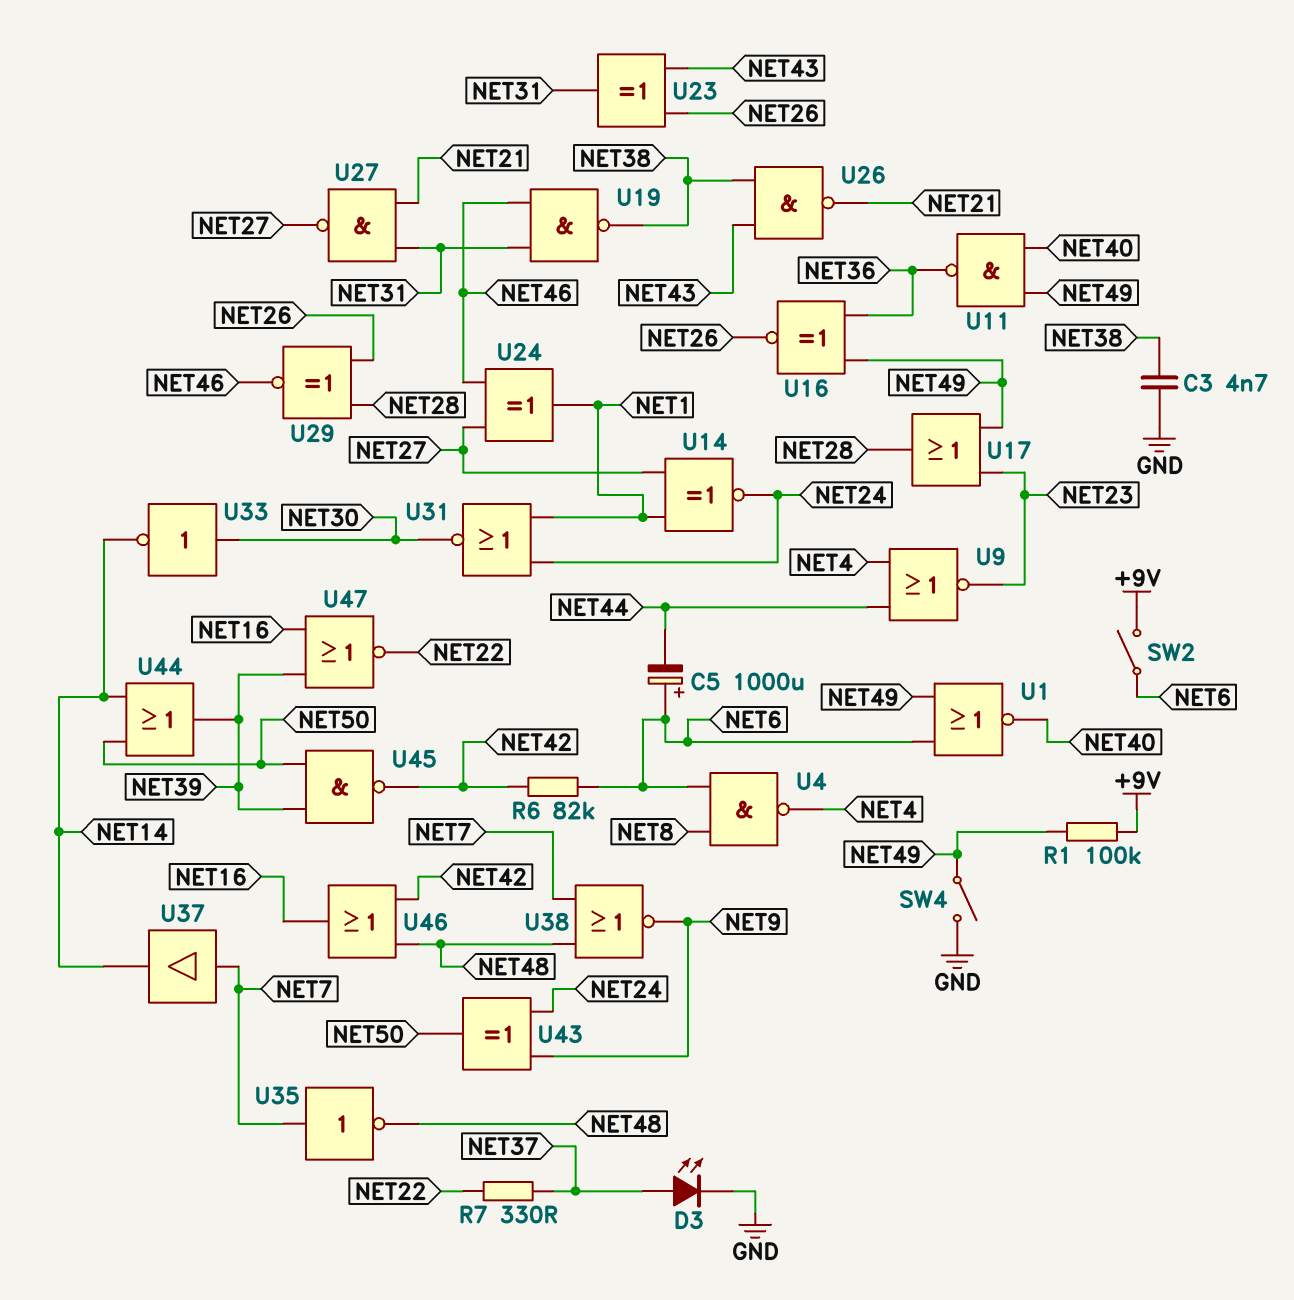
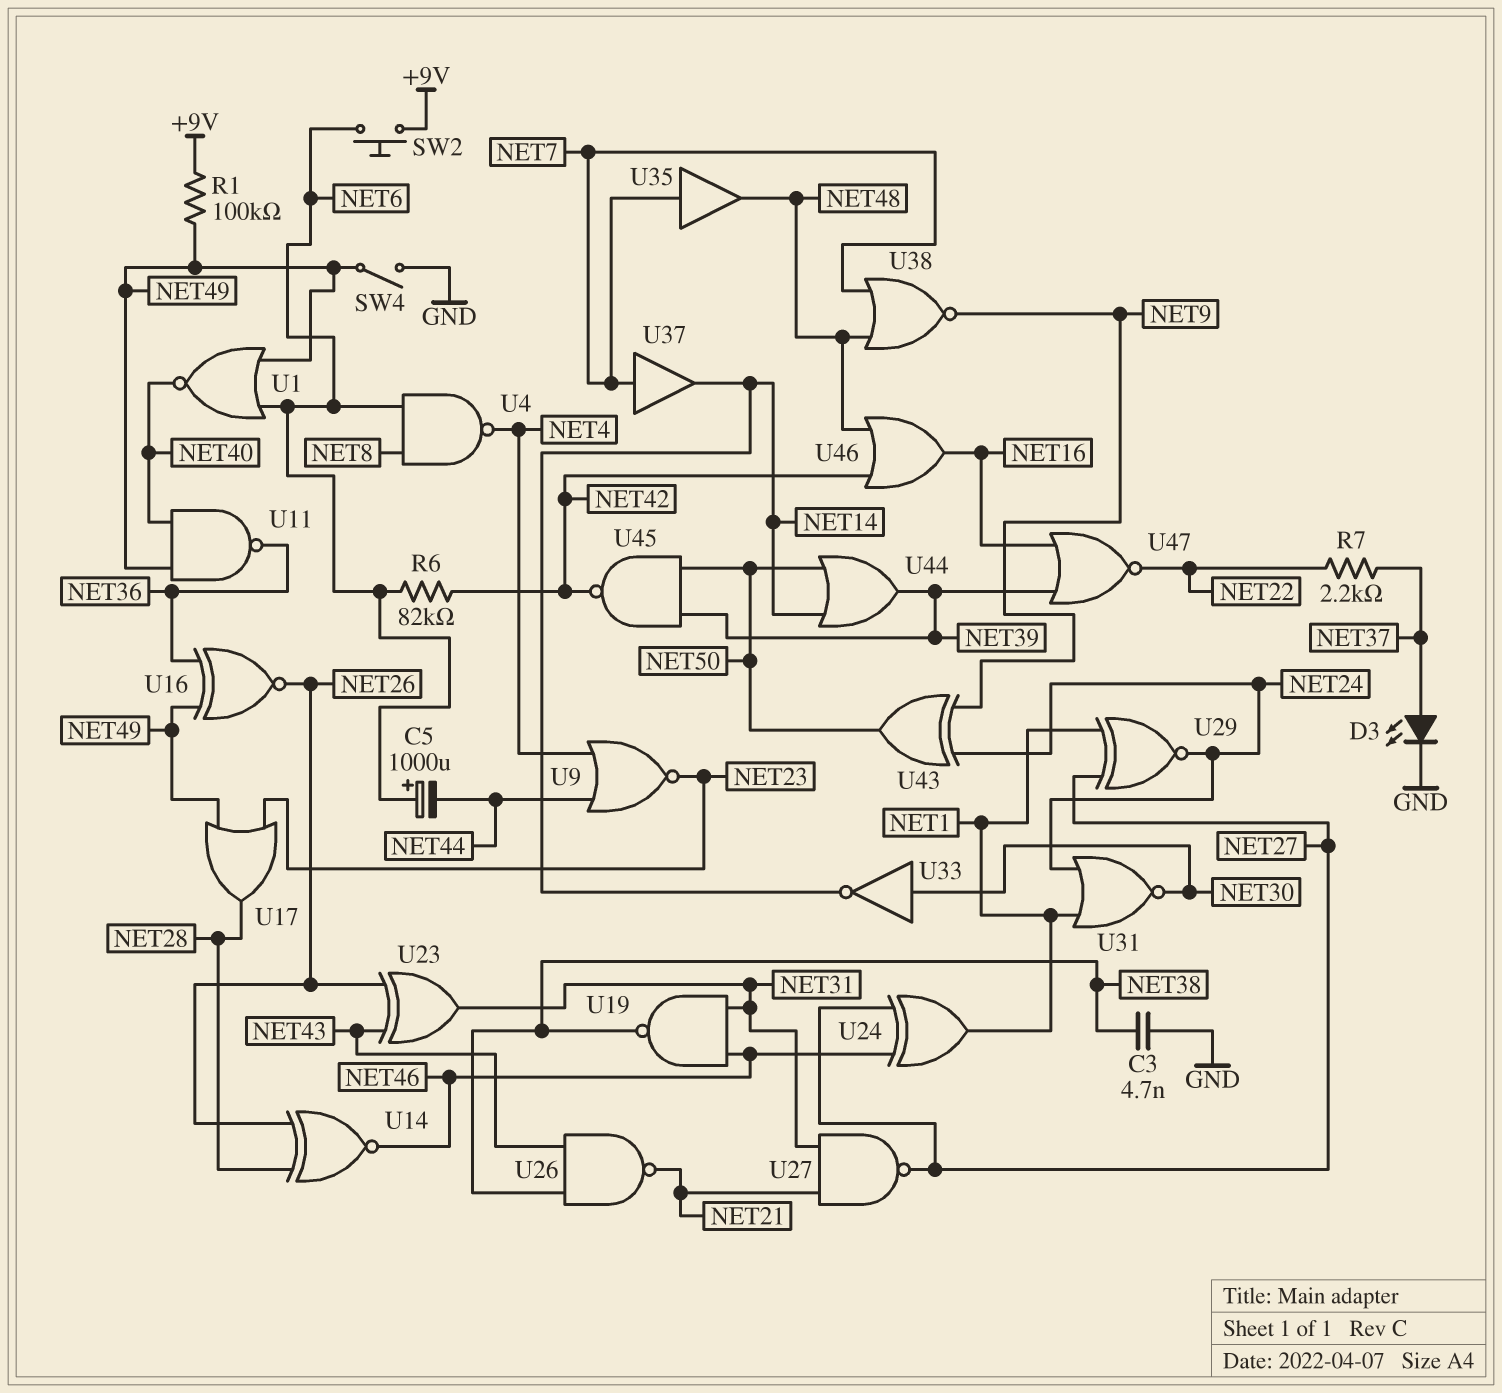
R7: 330 (NET22, NET37) -> 2.2k (NET22, NET37)
SW2: switch (+9V, NET6) -> button (+9V, NET6)
U14: XNOR (in NET1, in NET27, out NET24) -> XNOR (in NET26, in NET28, out NET46)
U29: XNOR (in NET26, in NET28, out NET46) -> XNOR (in NET1, in NET27, out NET24)
U35: NOT (in NET7, out NET48) -> buffer (in NET7, out NET48)

